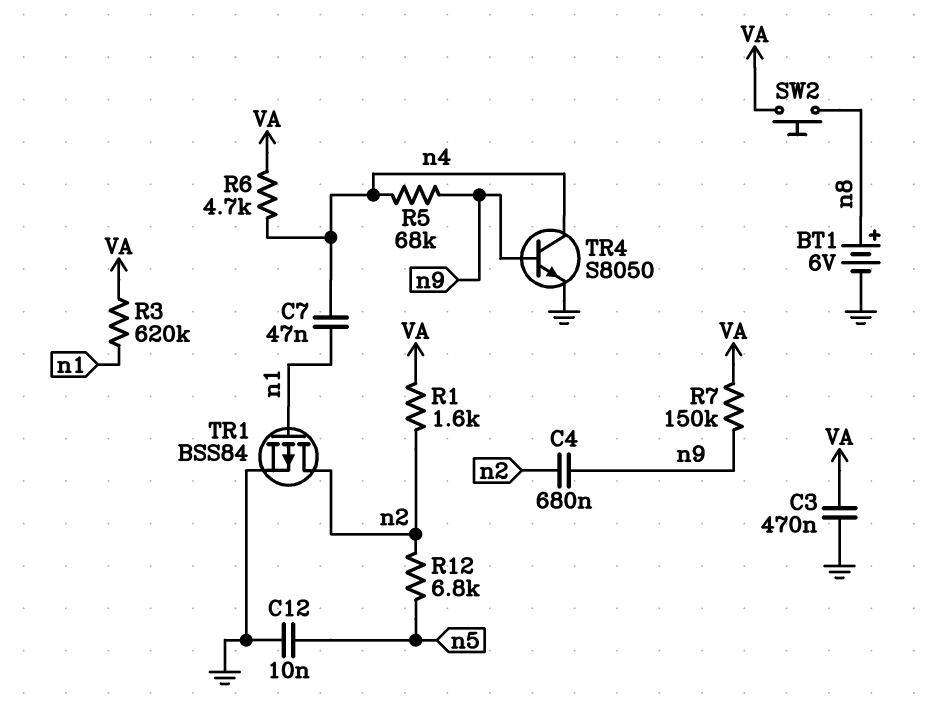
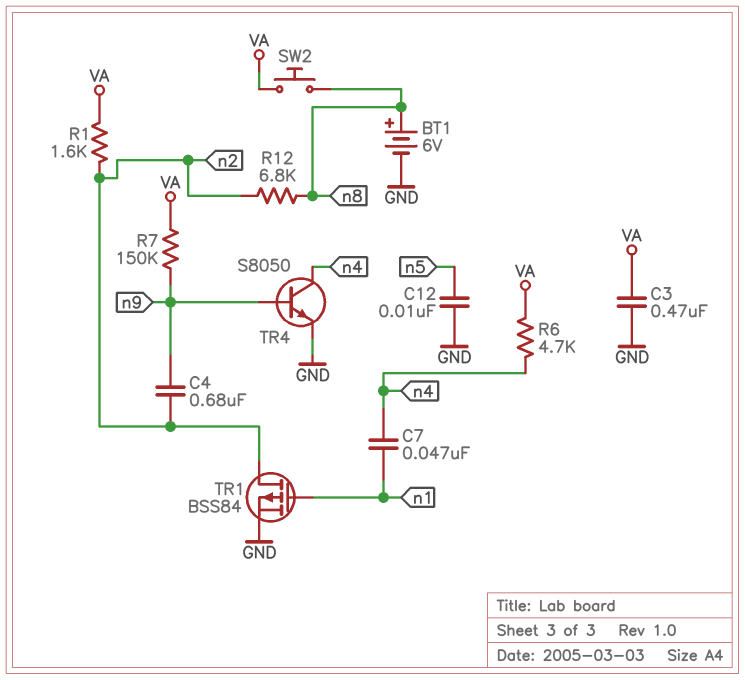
R3: 620k (VA, n1) -> none
R5: 68k (n4, n9) -> none
R12: 6.8k (n2, n5) -> 6.8k (n2, n8)

